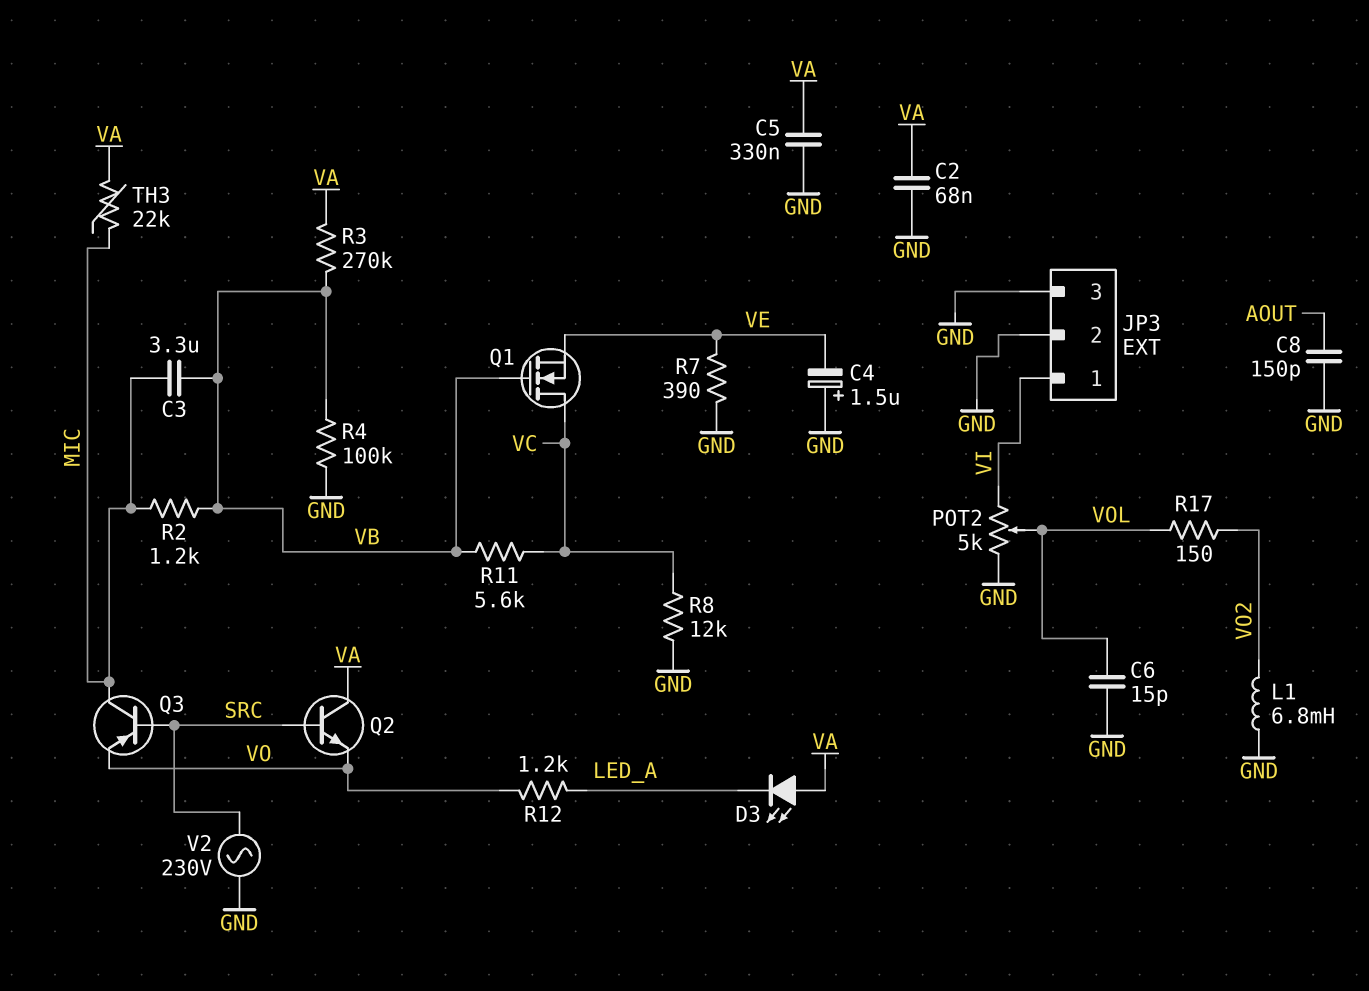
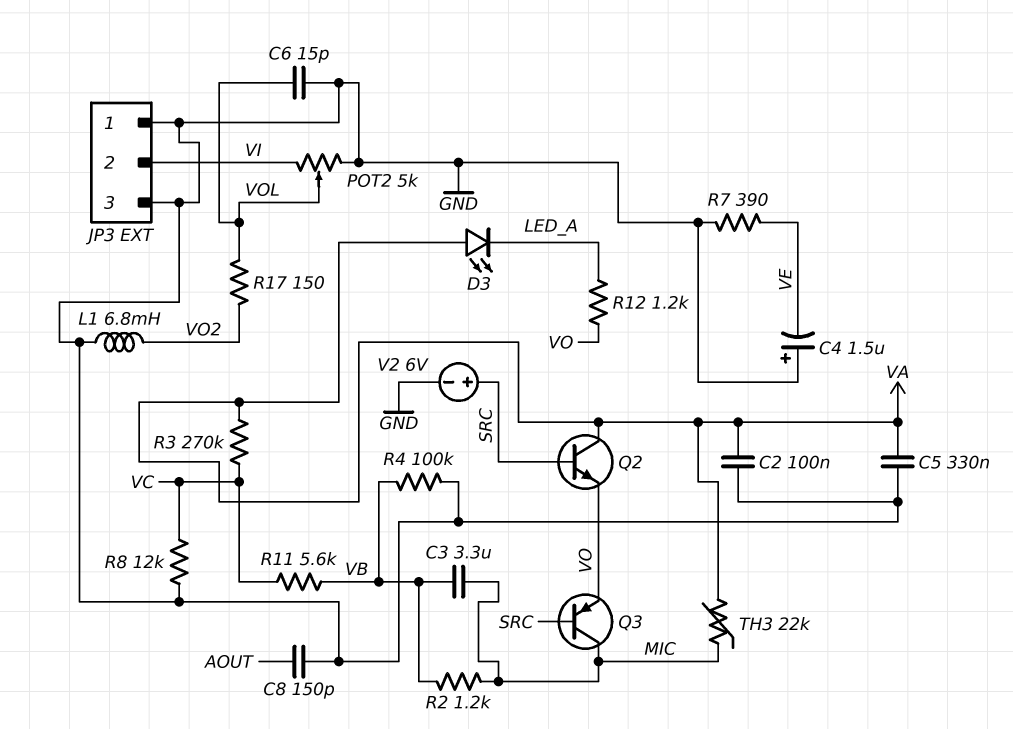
C2: 68nF (GND, VA) -> 100nF (GND, VA)
JP3 pin 1: VI -> GND
JP3 pin 2: GND -> VI
Q1: NMOS (G VB, D VC, S VE) -> none
R3: 270k (VA, VB) -> 270k (VA, VC)
V2: AC 230V (GND, SRC) -> 6V (plus SRC, minus GND)

